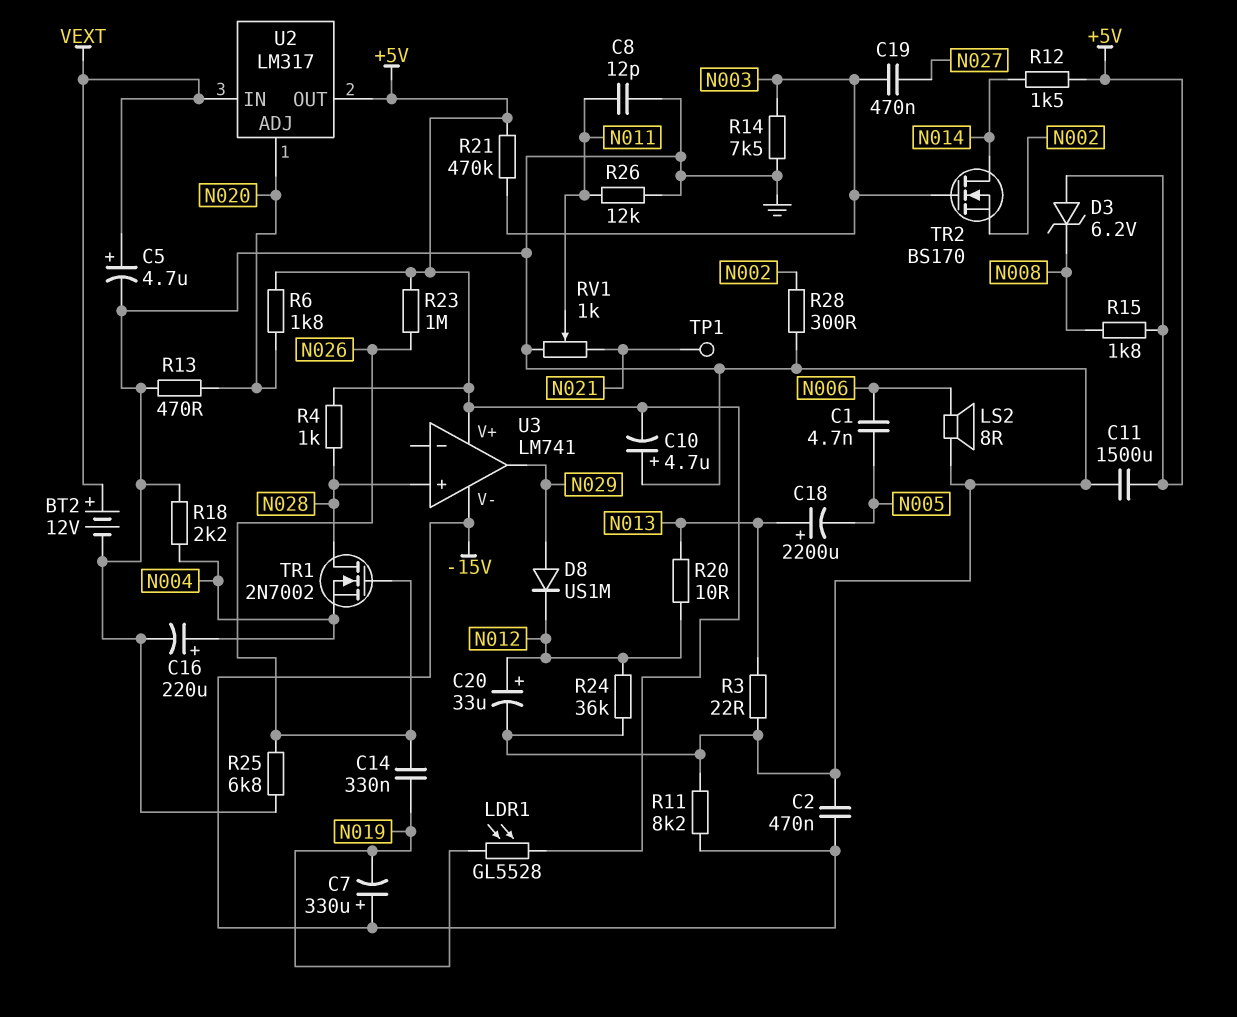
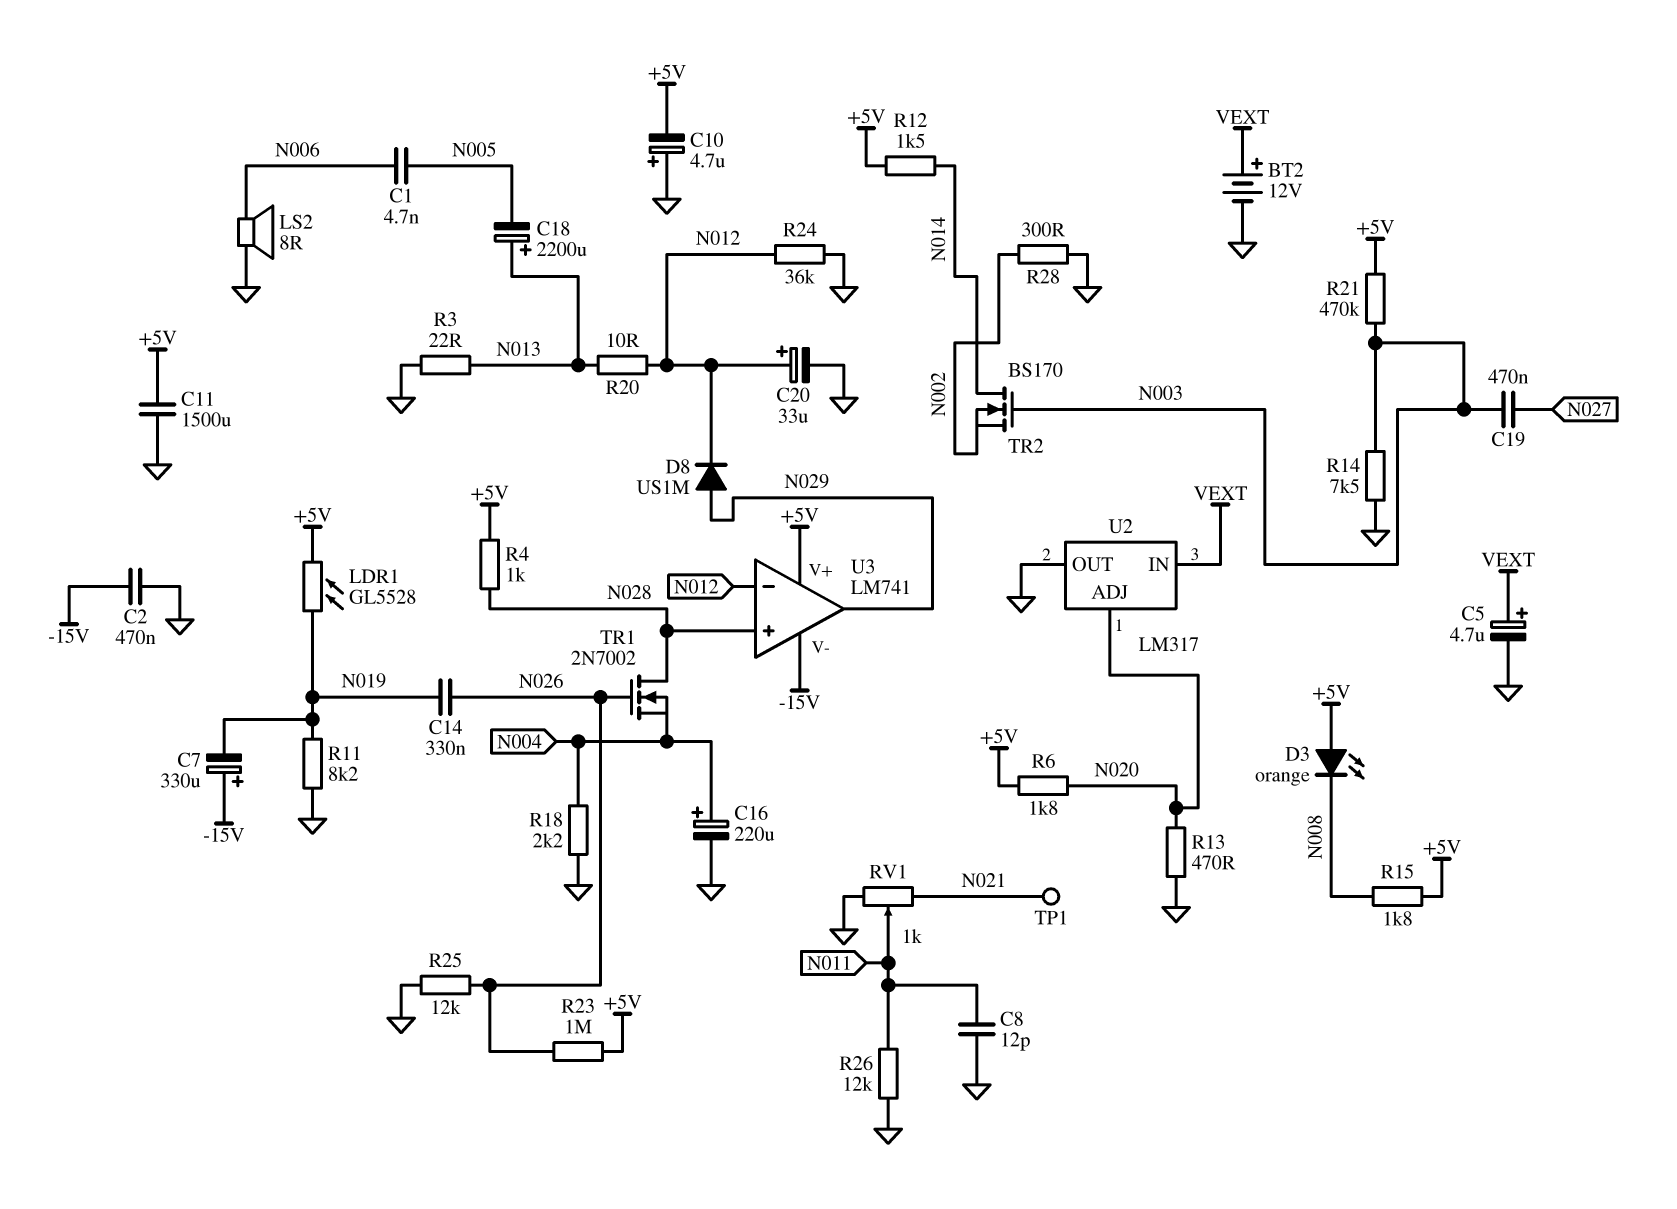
D3: zener 6.2V (A +5V, K N008) -> LED orange (A +5V, K N008)
R11: 8.2k (-15V, GND) -> 8.2k (GND, N019)
R25: 6.8k (GND, N026) -> 12k (GND, N026)
U2 pin OUT: +5V -> GND
U3 pin in-: none -> N012

